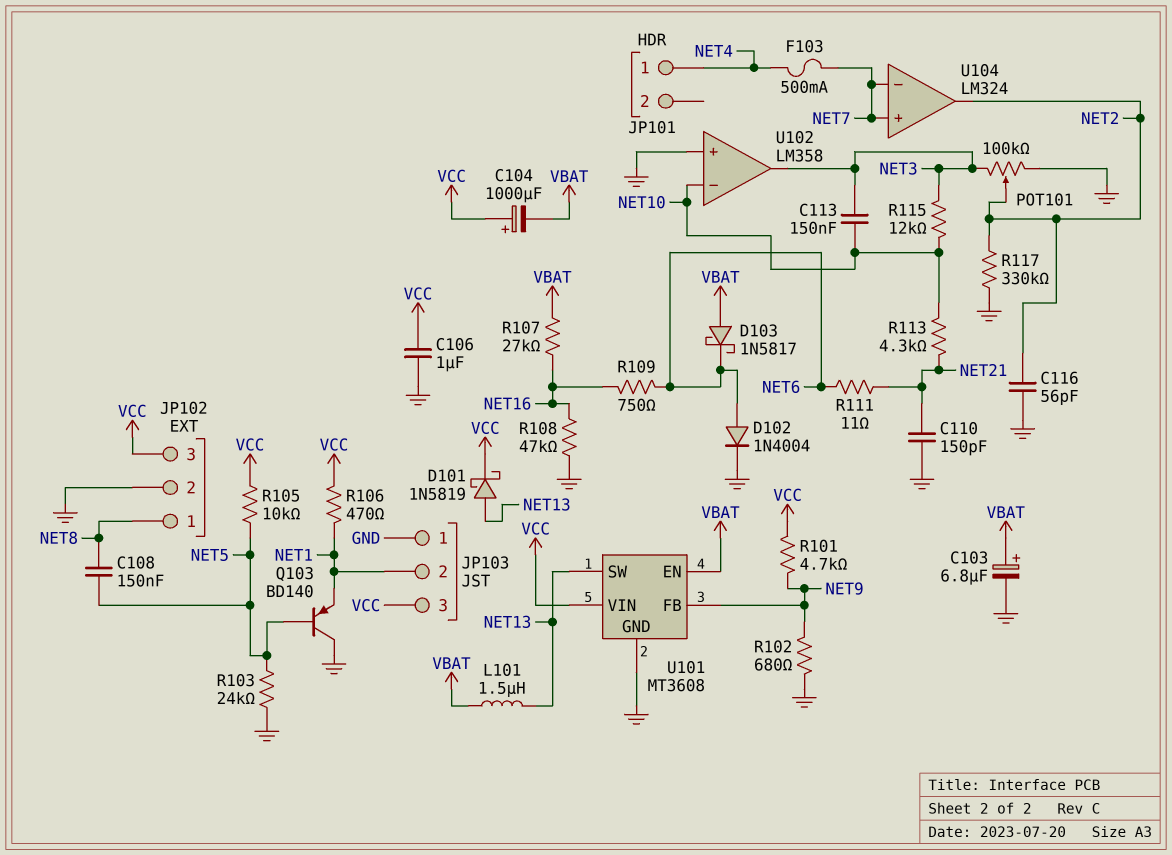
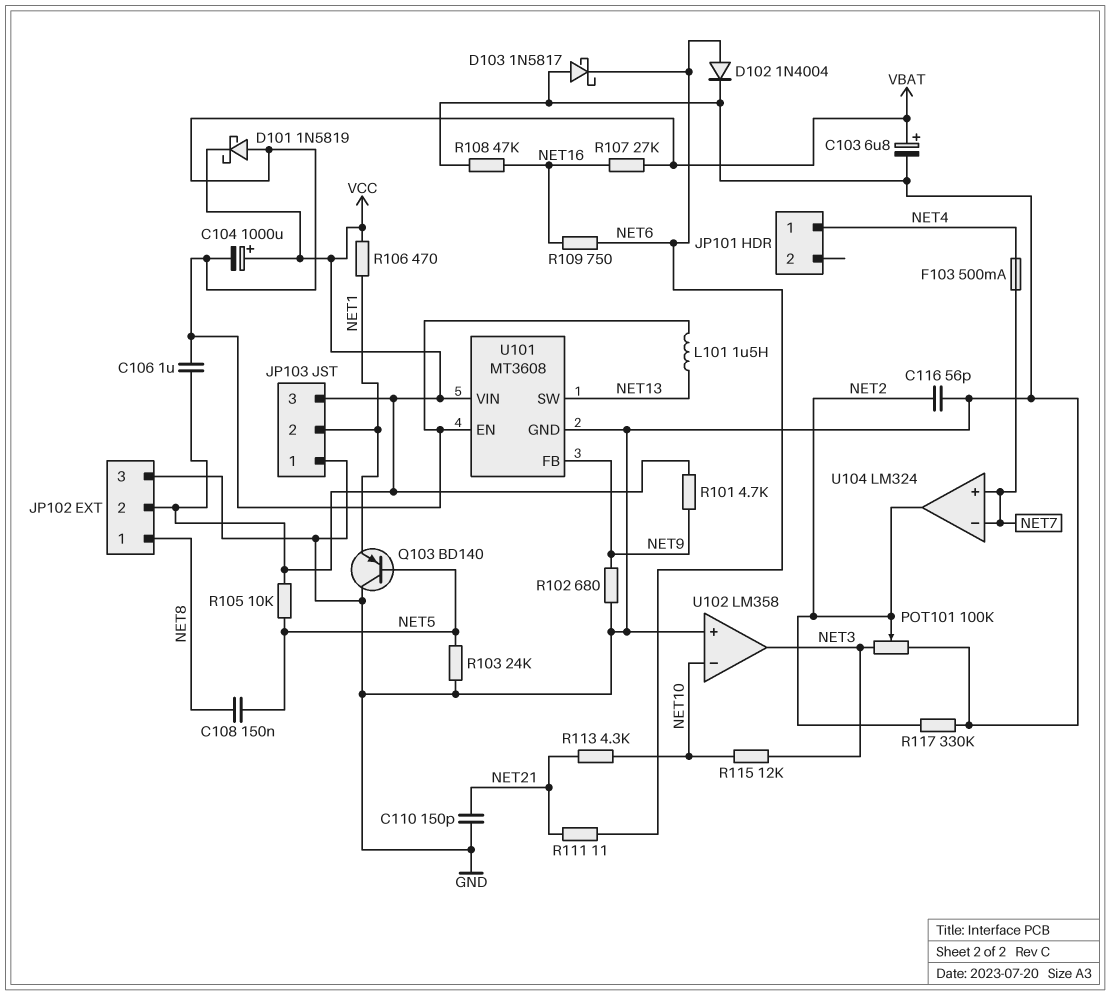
C106: 1uF (GND, VCC) -> 1uF (VBAT, VCC)
C113: 150nF (NET3, NET10) -> none
D101: schottky 1N5819 (A NET13, K VCC) -> schottky 1N5819 (A VBAT, K VCC)
D103: schottky 1N5817 (A VBAT, K NET6) -> schottky 1N5817 (A GND, K NET6)
JP102 pin 2: GND -> VCC
JP102 pin 3: VCC -> GND

